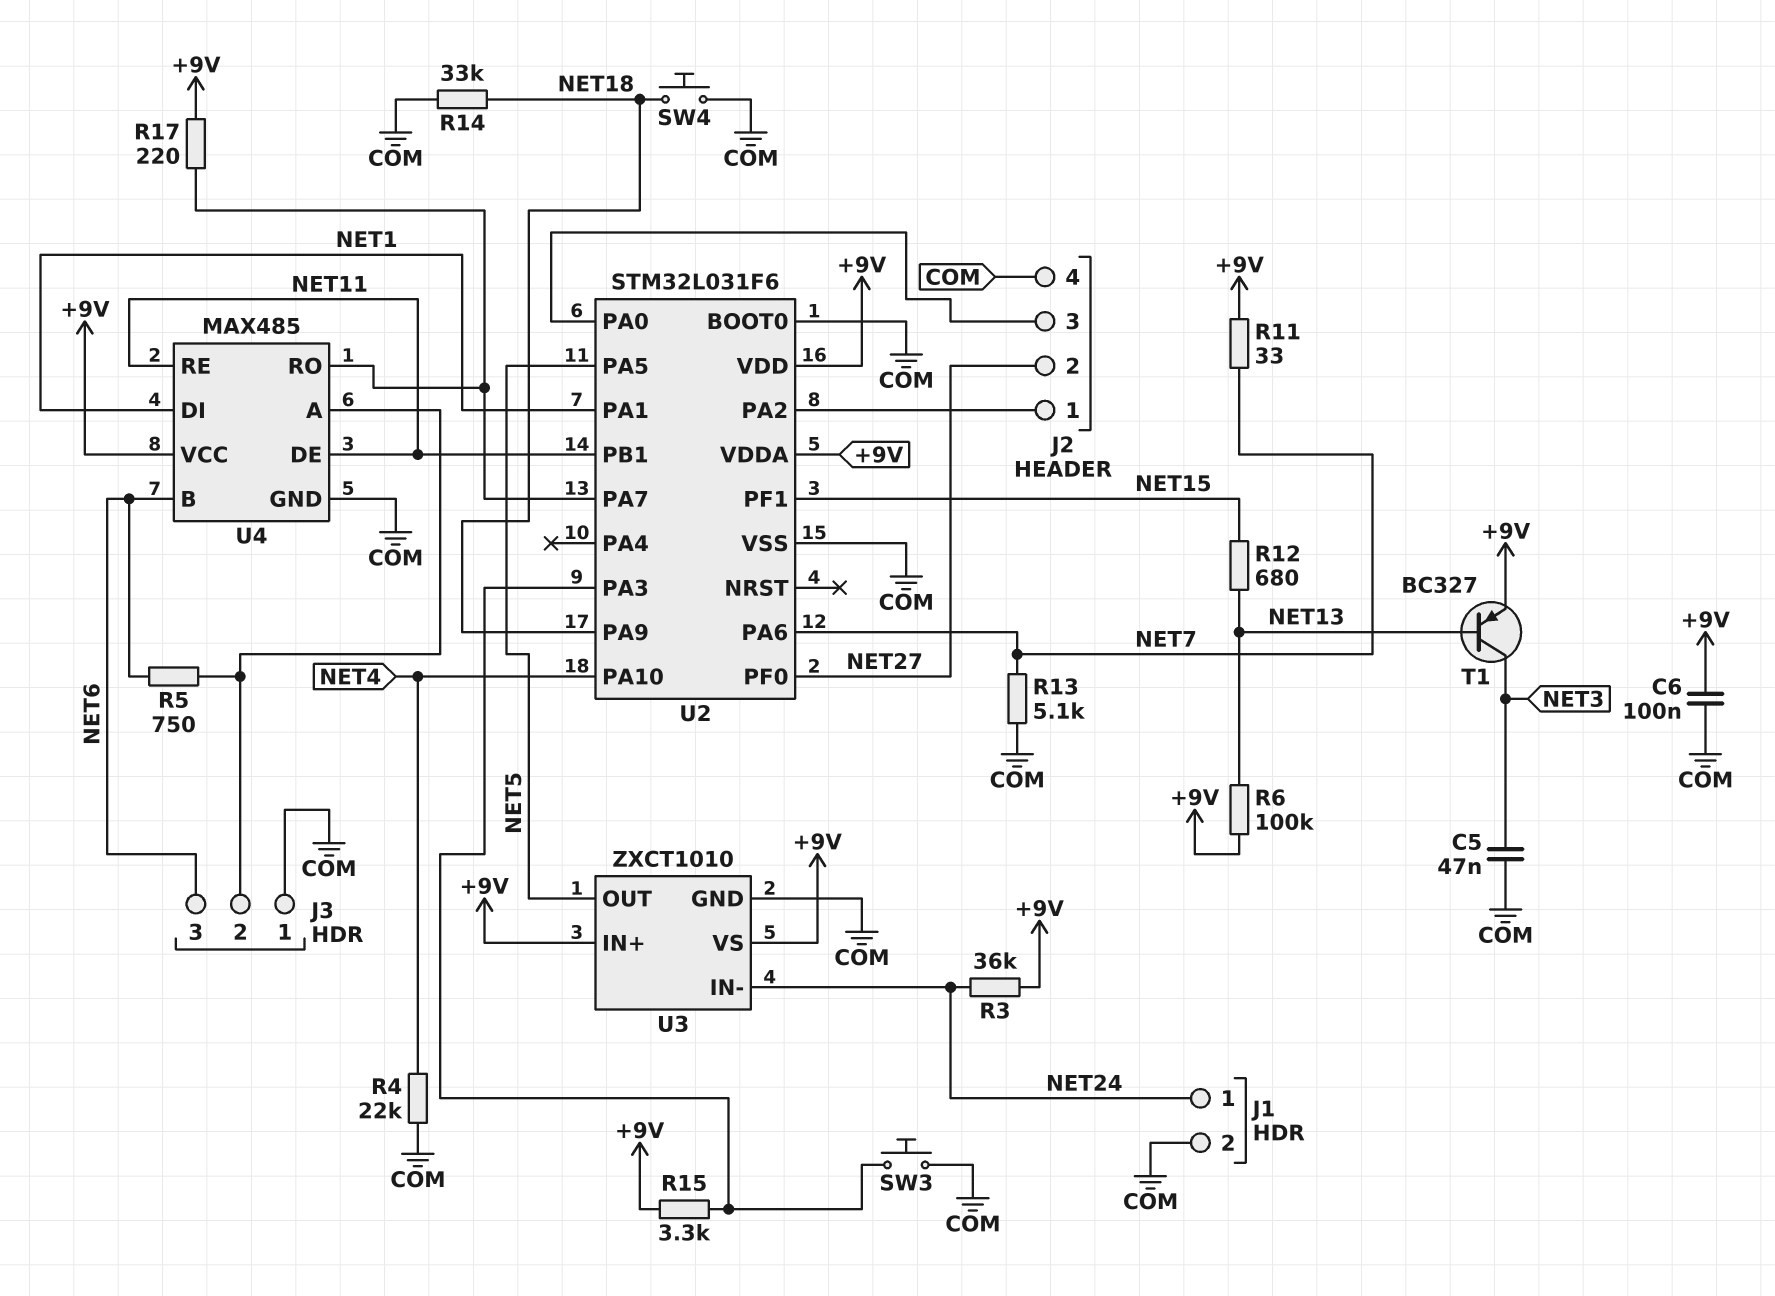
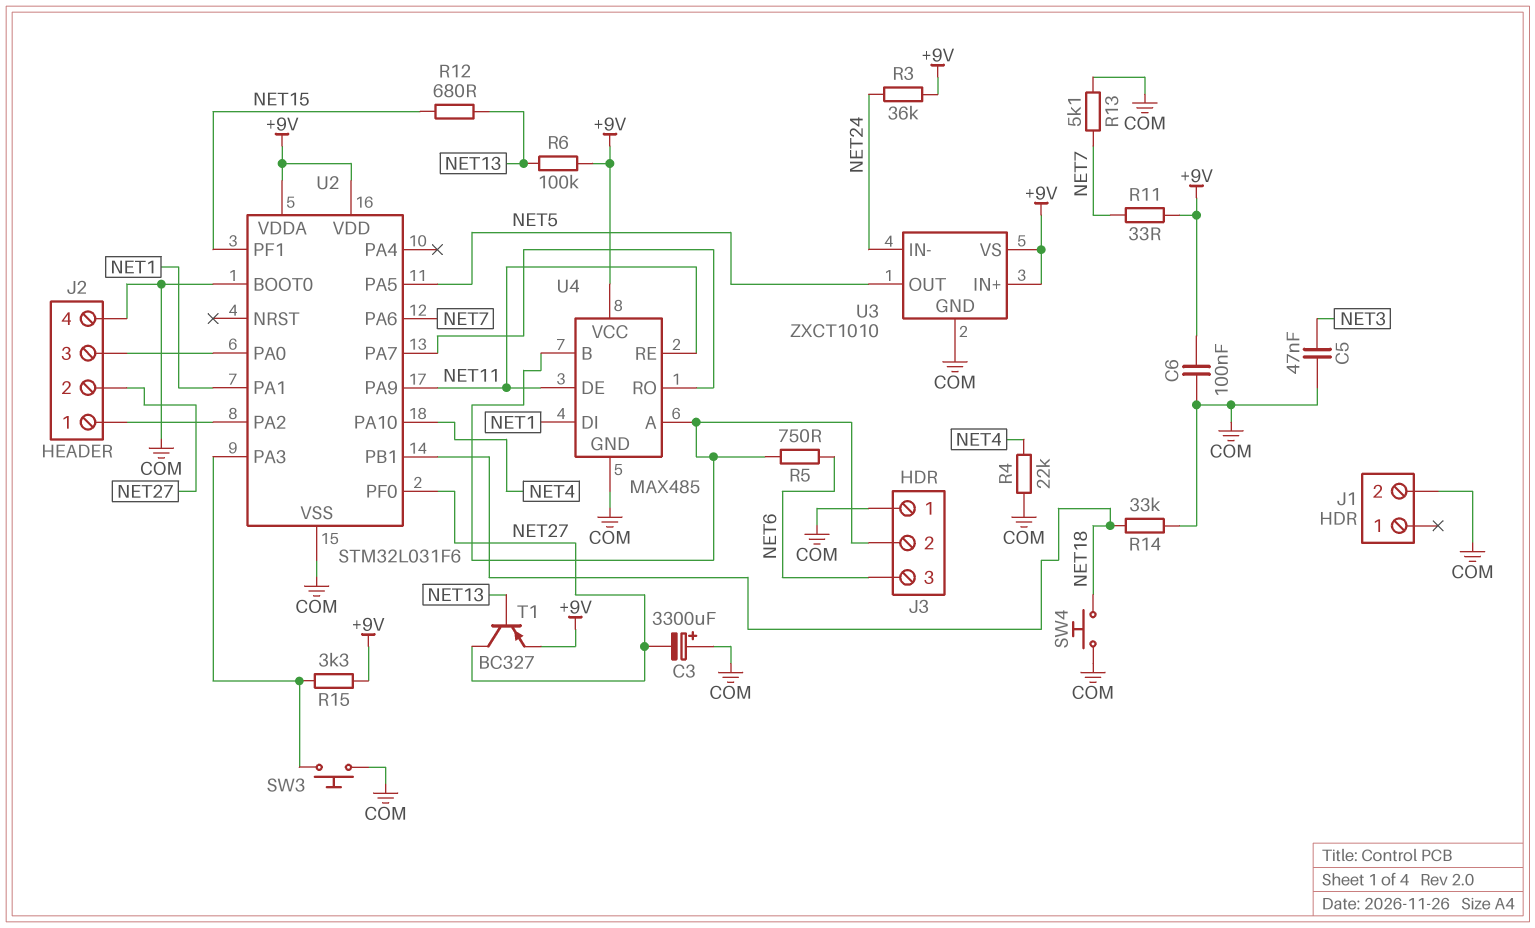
C3: none -> 3300uF (plus COM, minus NET27)
J1 pin 1: NET24 -> none
R17: 220 (+9V, U2/PA7) -> none
T1: PNP BC327 (B NET13, C NET3, E +9V) -> PNP BC327 (B NET13, C NET27, E +9V)
U2 pin PA9: NET18 -> NET11
U2 pin PB1: NET11 -> NET18
U4 pin B: NET6 -> J3/2

